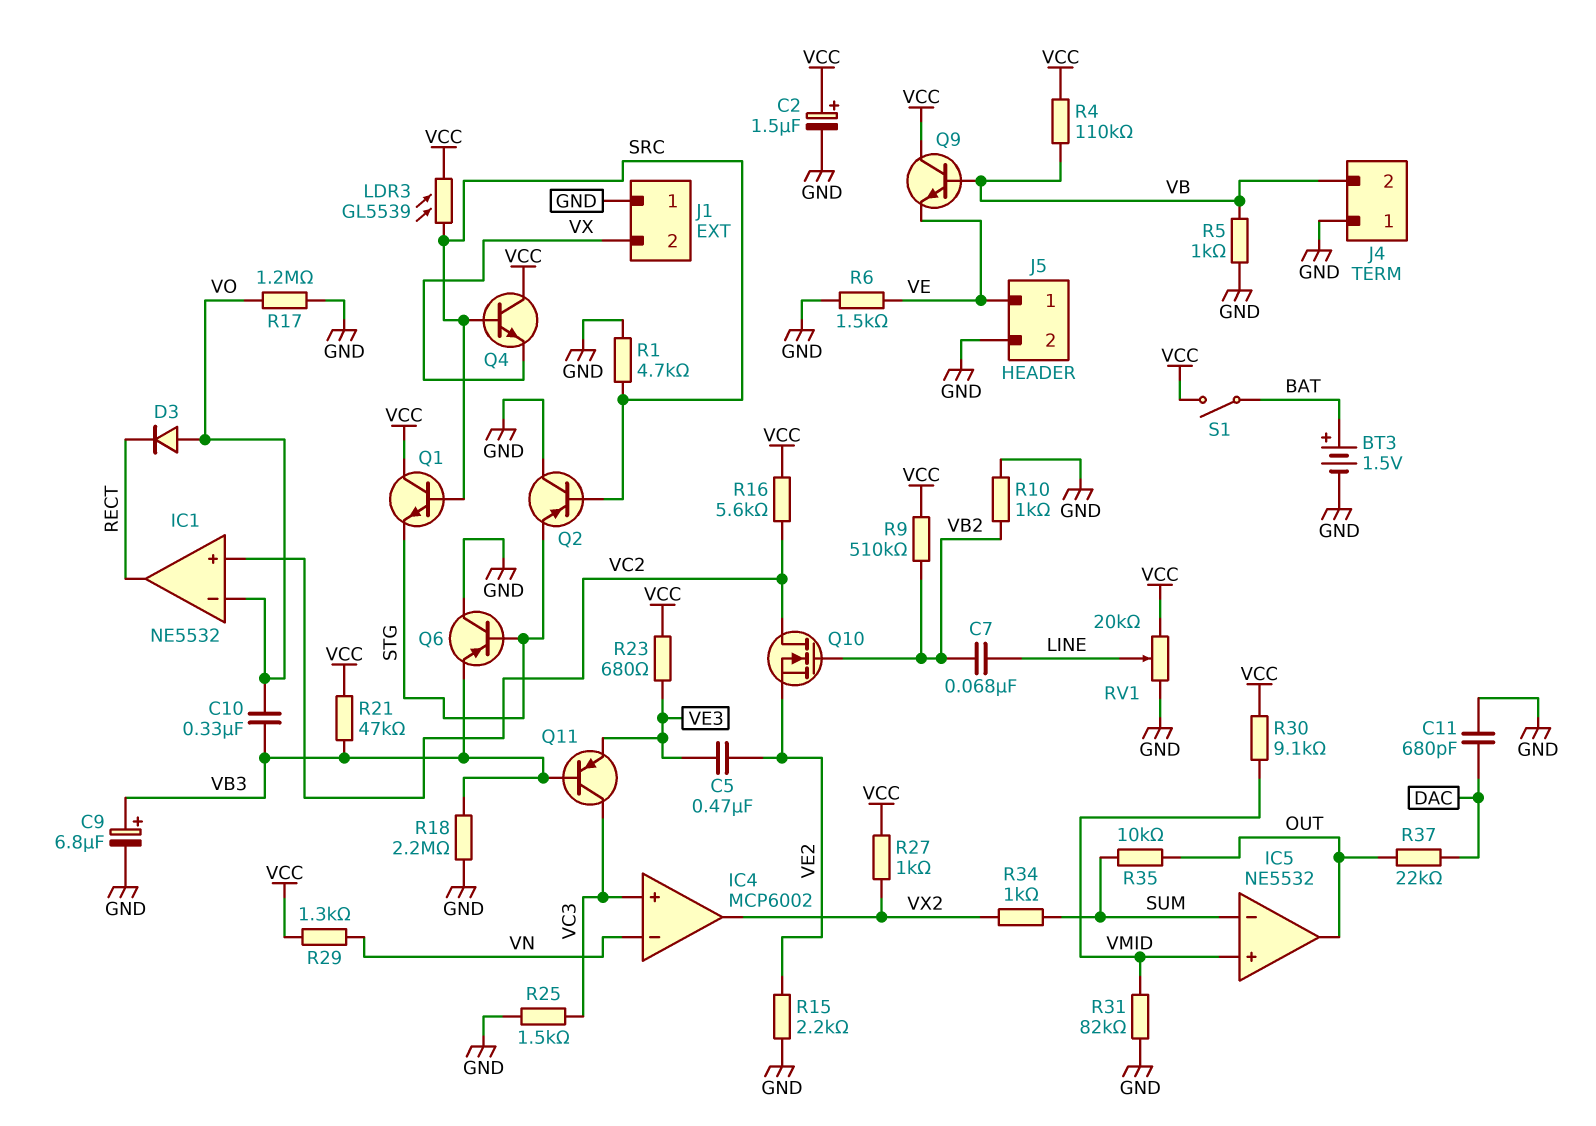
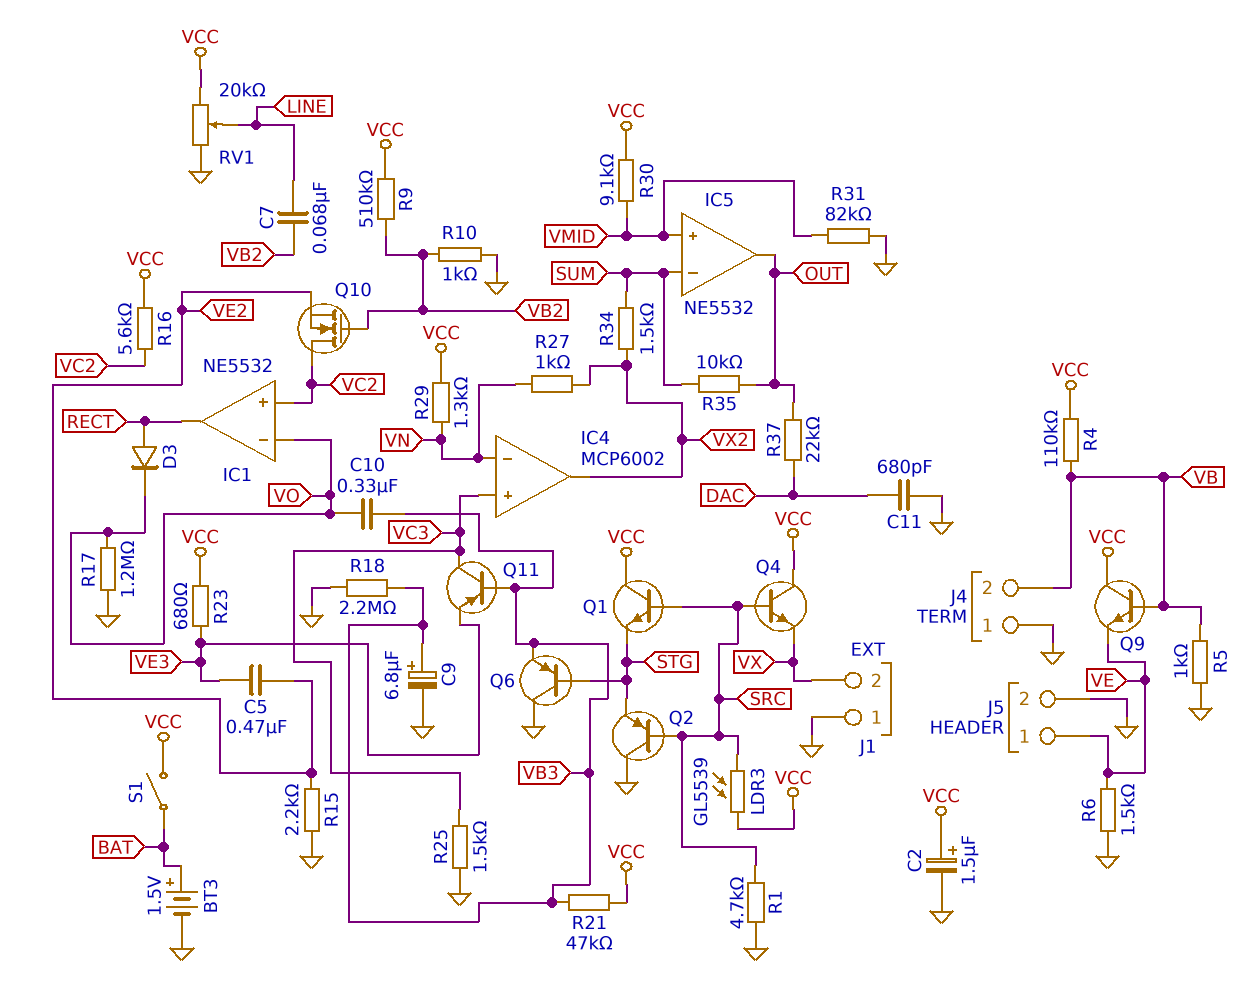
D3: diode (A VO, K RECT) -> diode (A RECT, K VO)
R27: 1k (VCC, VX2) -> 1k (VN, VX2)
R34: 1k (SUM, VX2) -> 1.5k (SUM, VX2)

